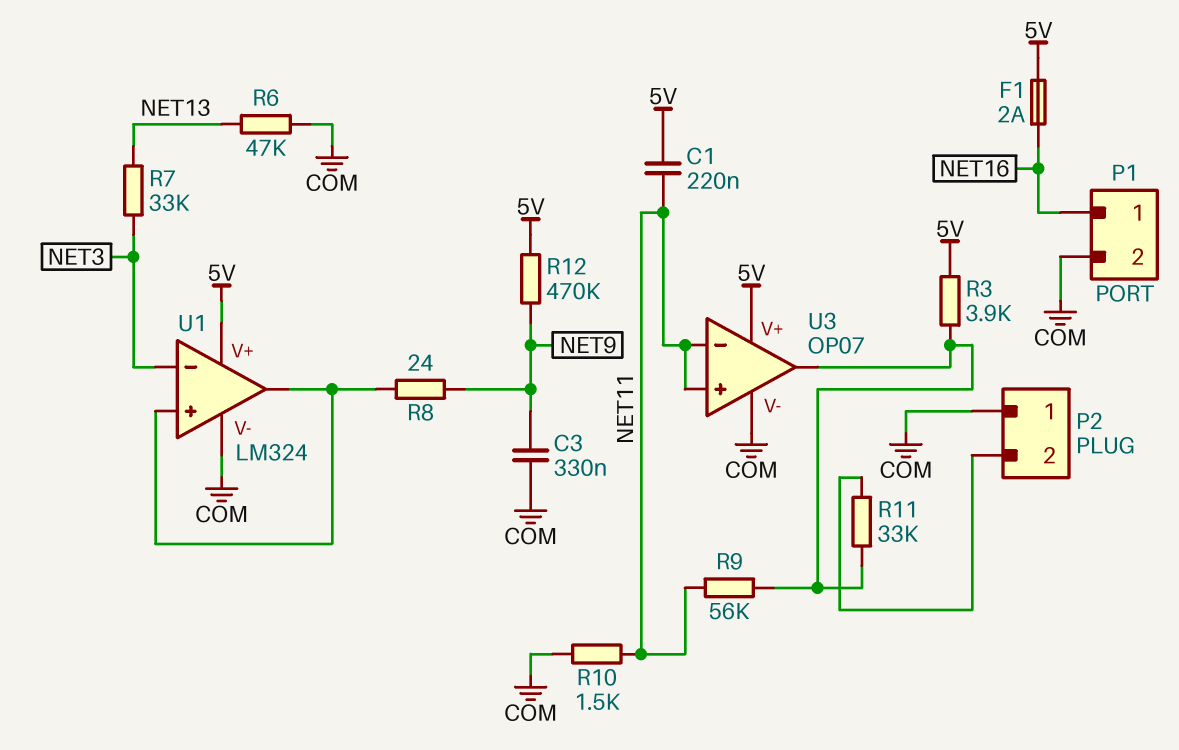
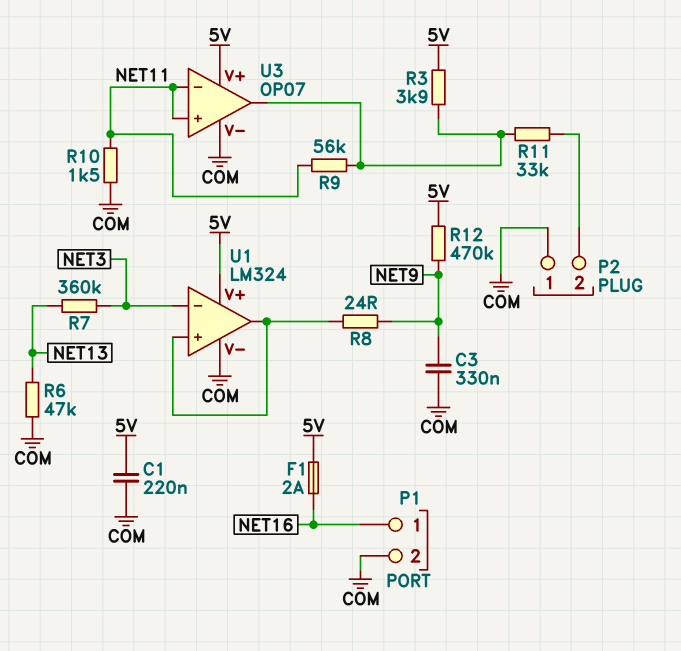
C1: 220nF (5V, NET11) -> 220nF (5V, COM)
R7: 33k (NET3, NET13) -> 360k (NET3, NET13)

